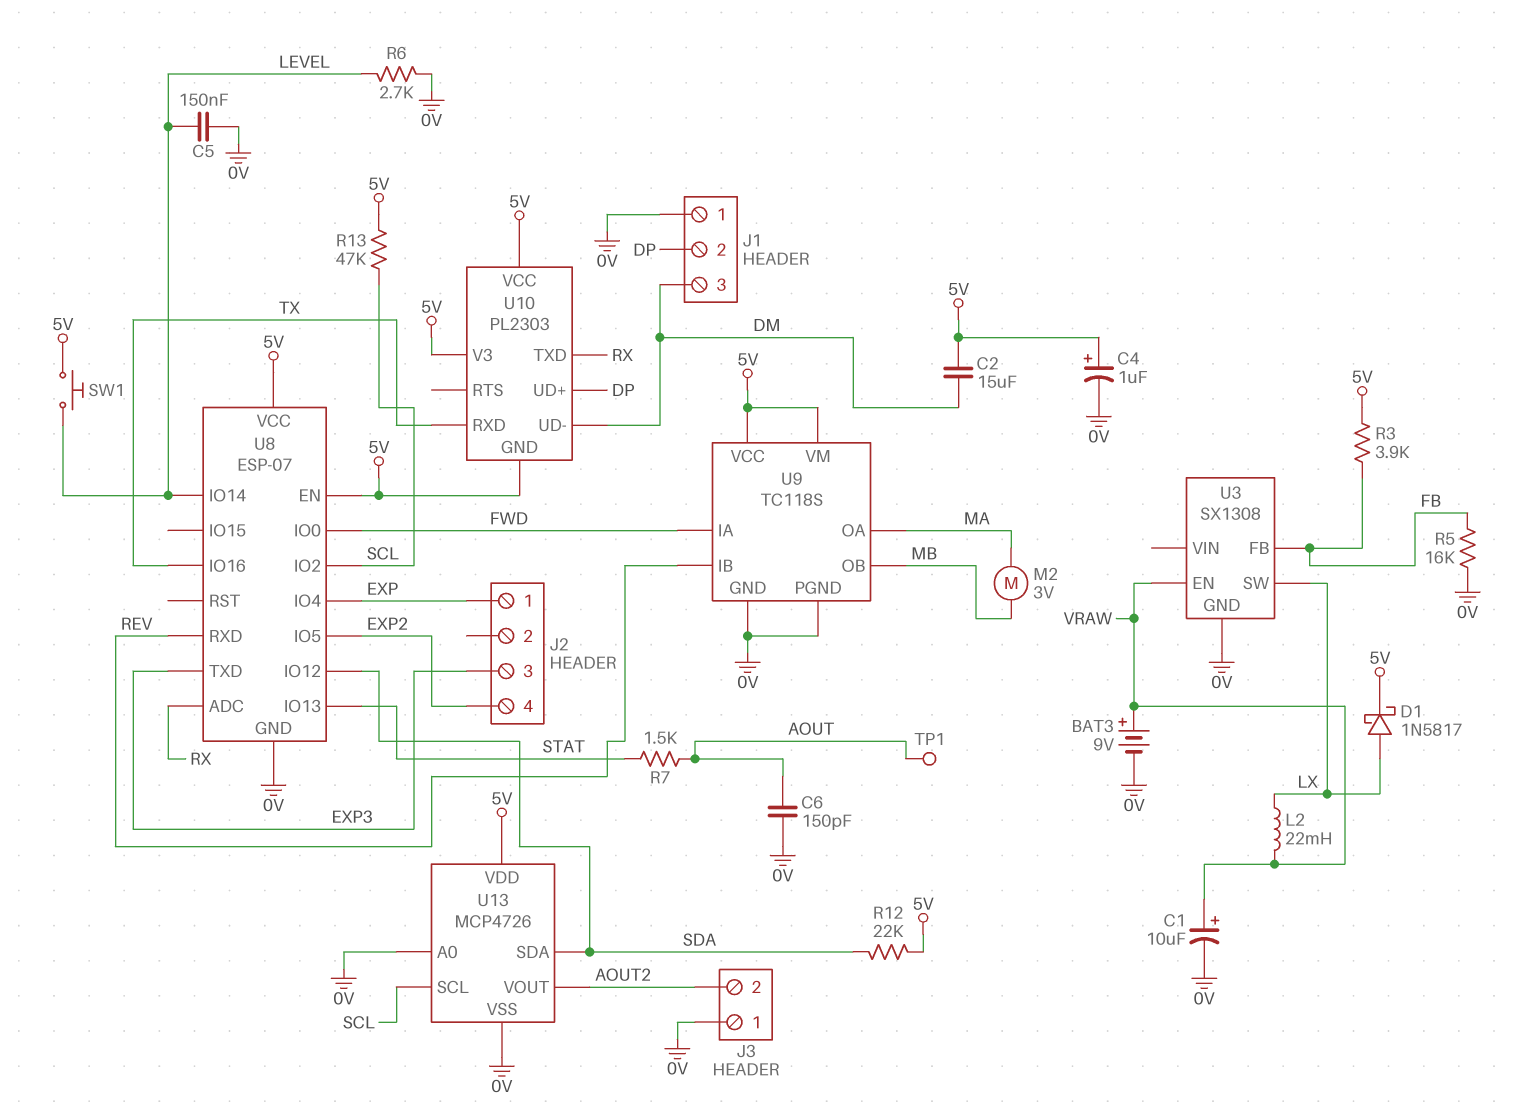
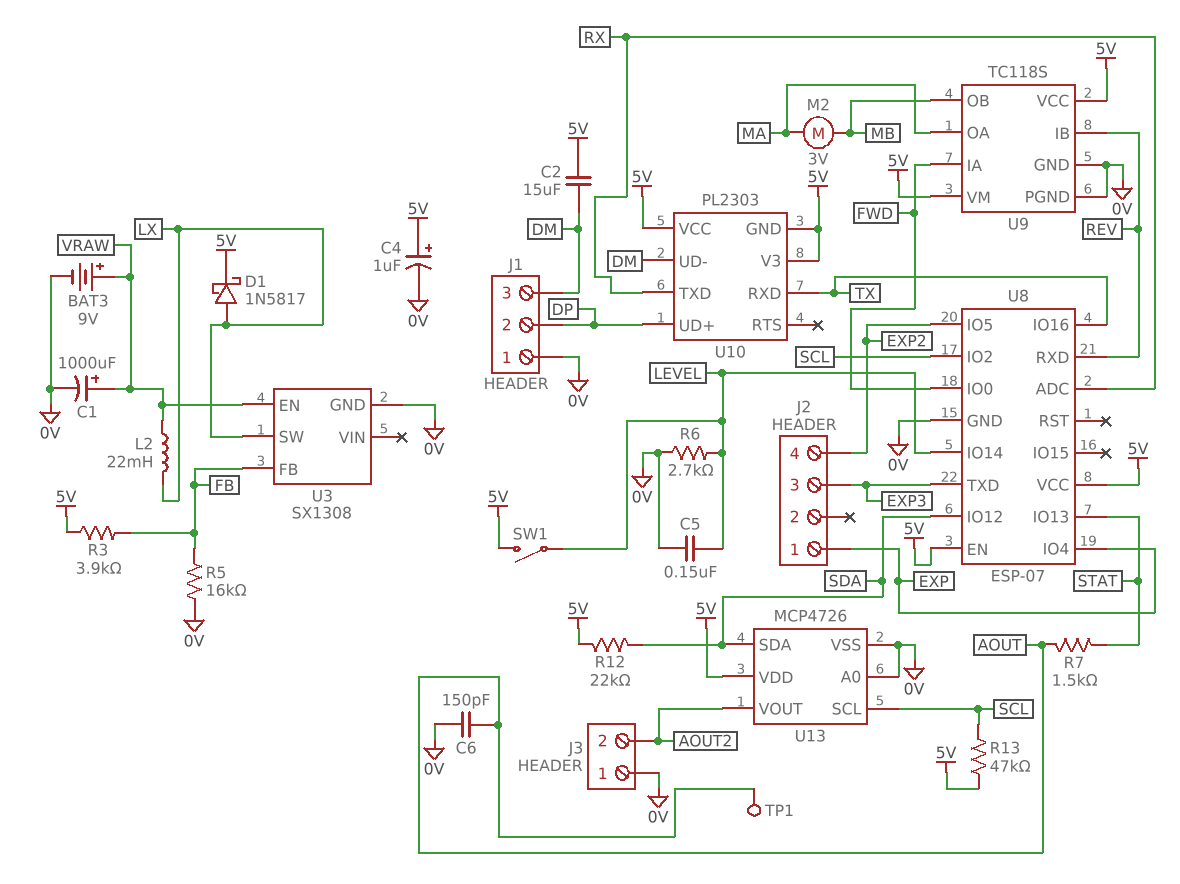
C1: 10uF (plus VRAW, minus 0V) -> 1000uF (plus VRAW, minus 0V)
SW1: button (5V, LEVEL) -> switch (5V, LEVEL)

